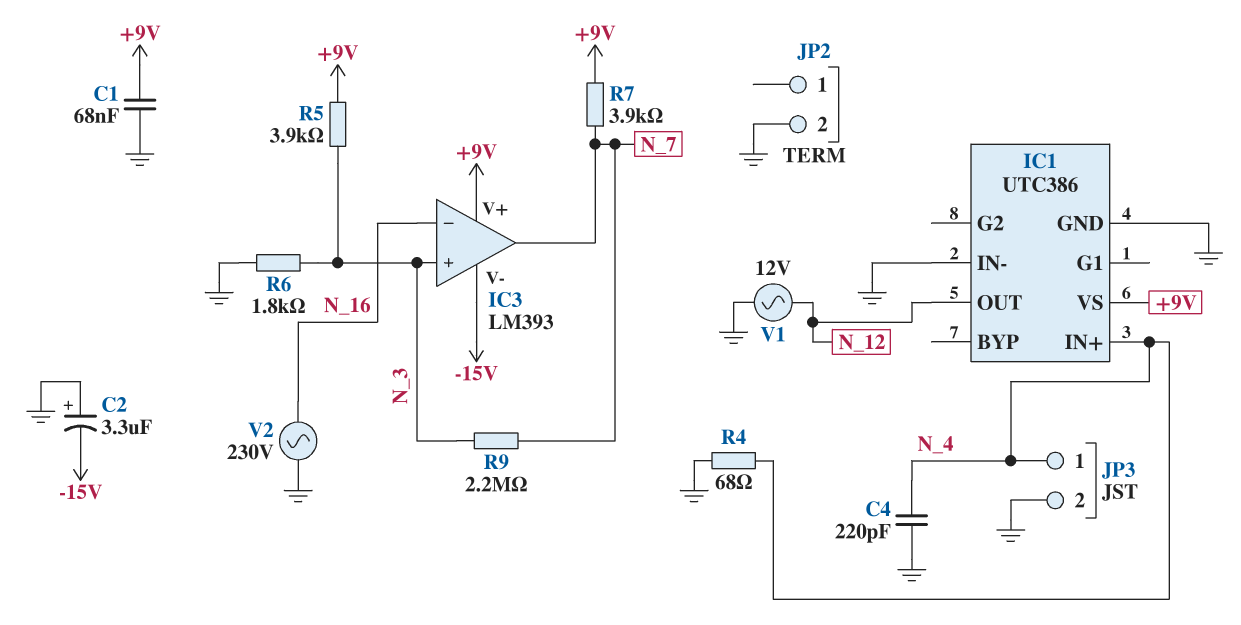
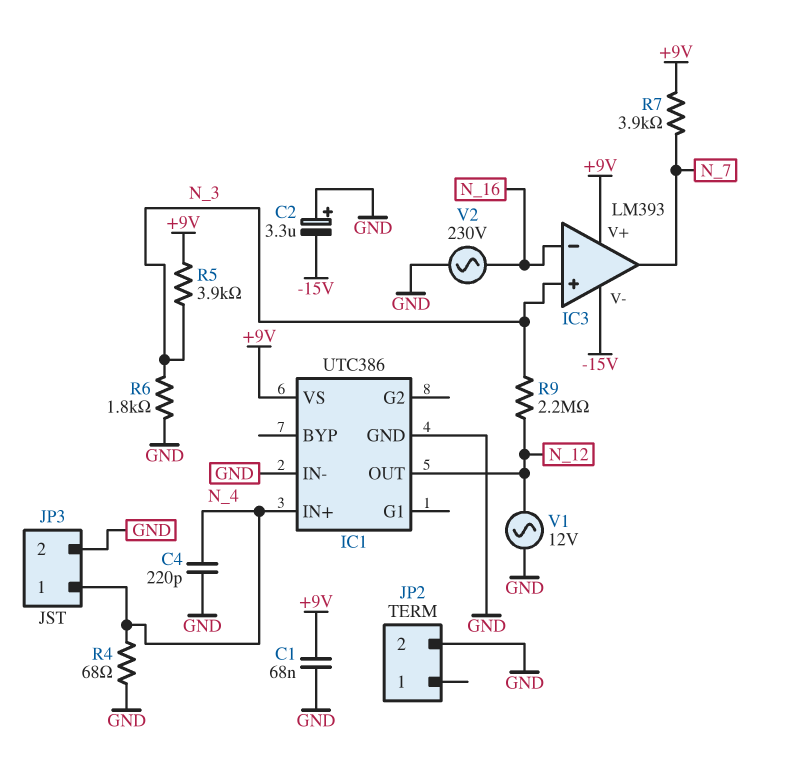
R9: 2.2M (N_3, N_7) -> 2.2M (N_3, N_12)

